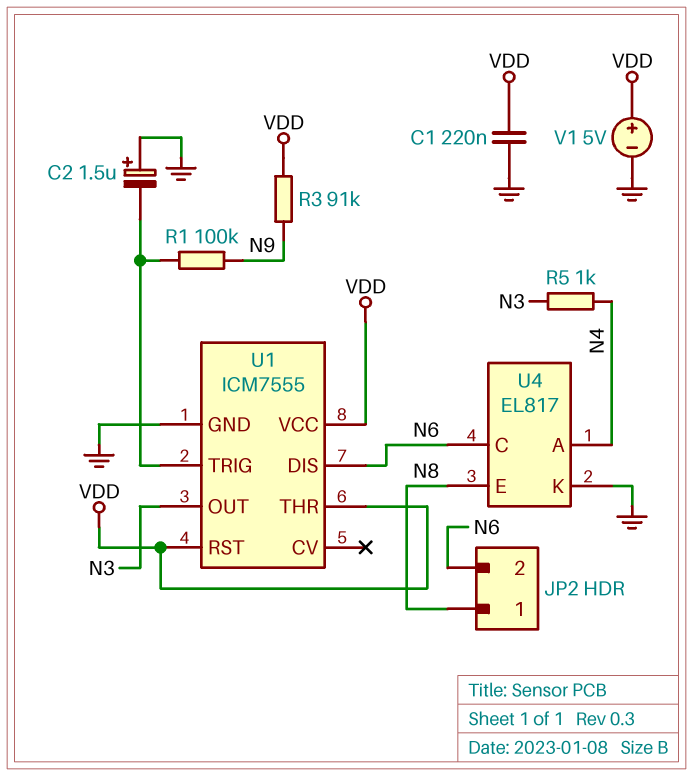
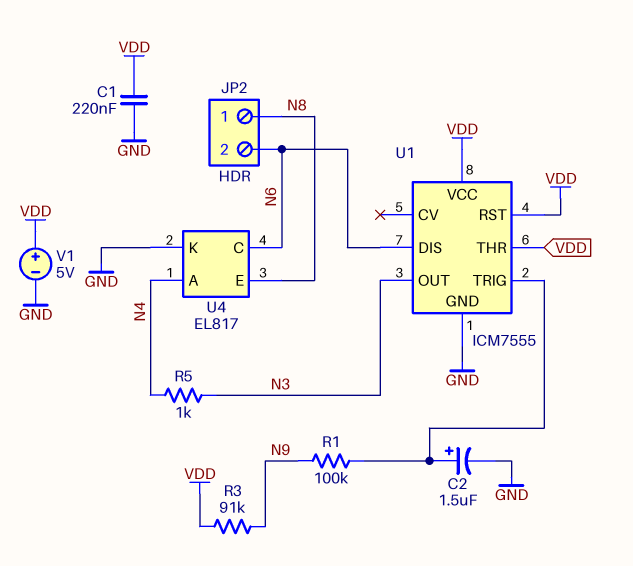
C2: 1.5uF (plus GND, minus U1/TRIG) -> 1.5uF (plus U1/TRIG, minus GND)

